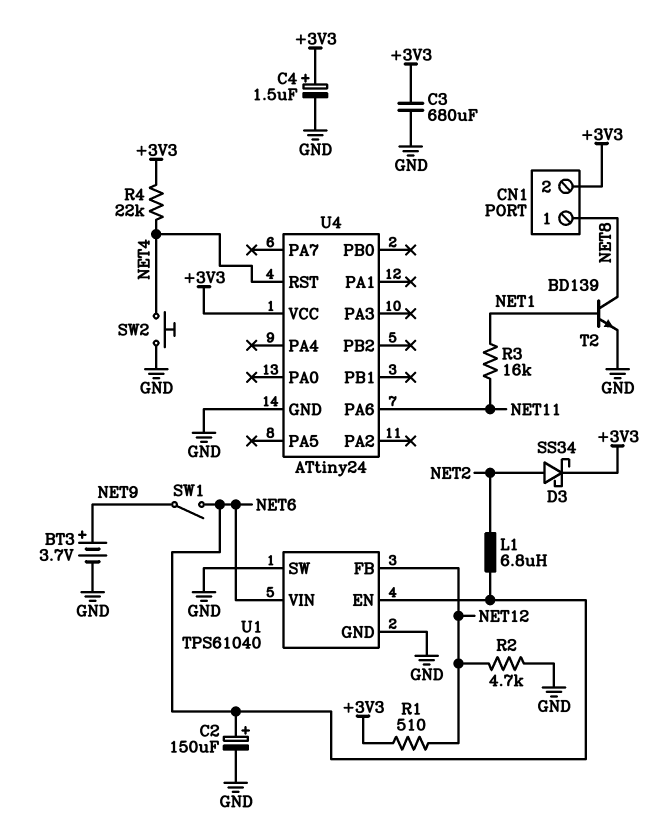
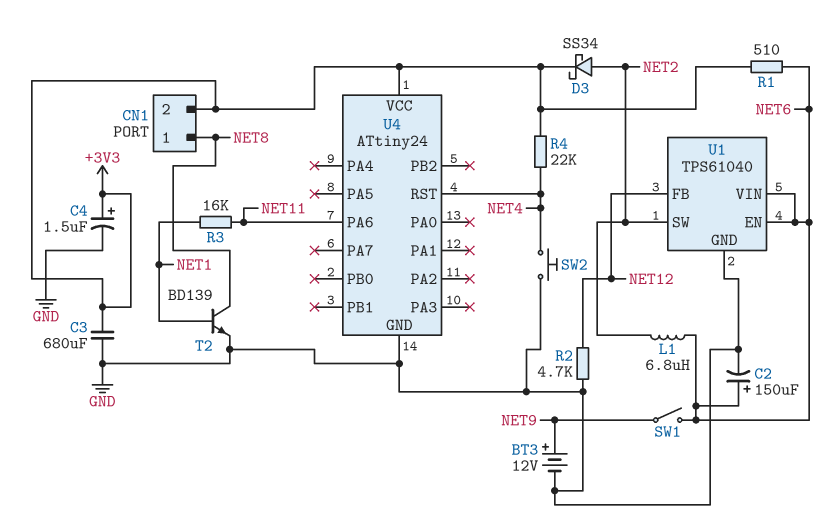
BT3: 3.7V (plus NET9, minus GND) -> 12V (plus NET9, minus GND)
R1: 510 (+3V3, NET12) -> 510 (+3V3, NET6)
U1 pin SW: GND -> NET2

